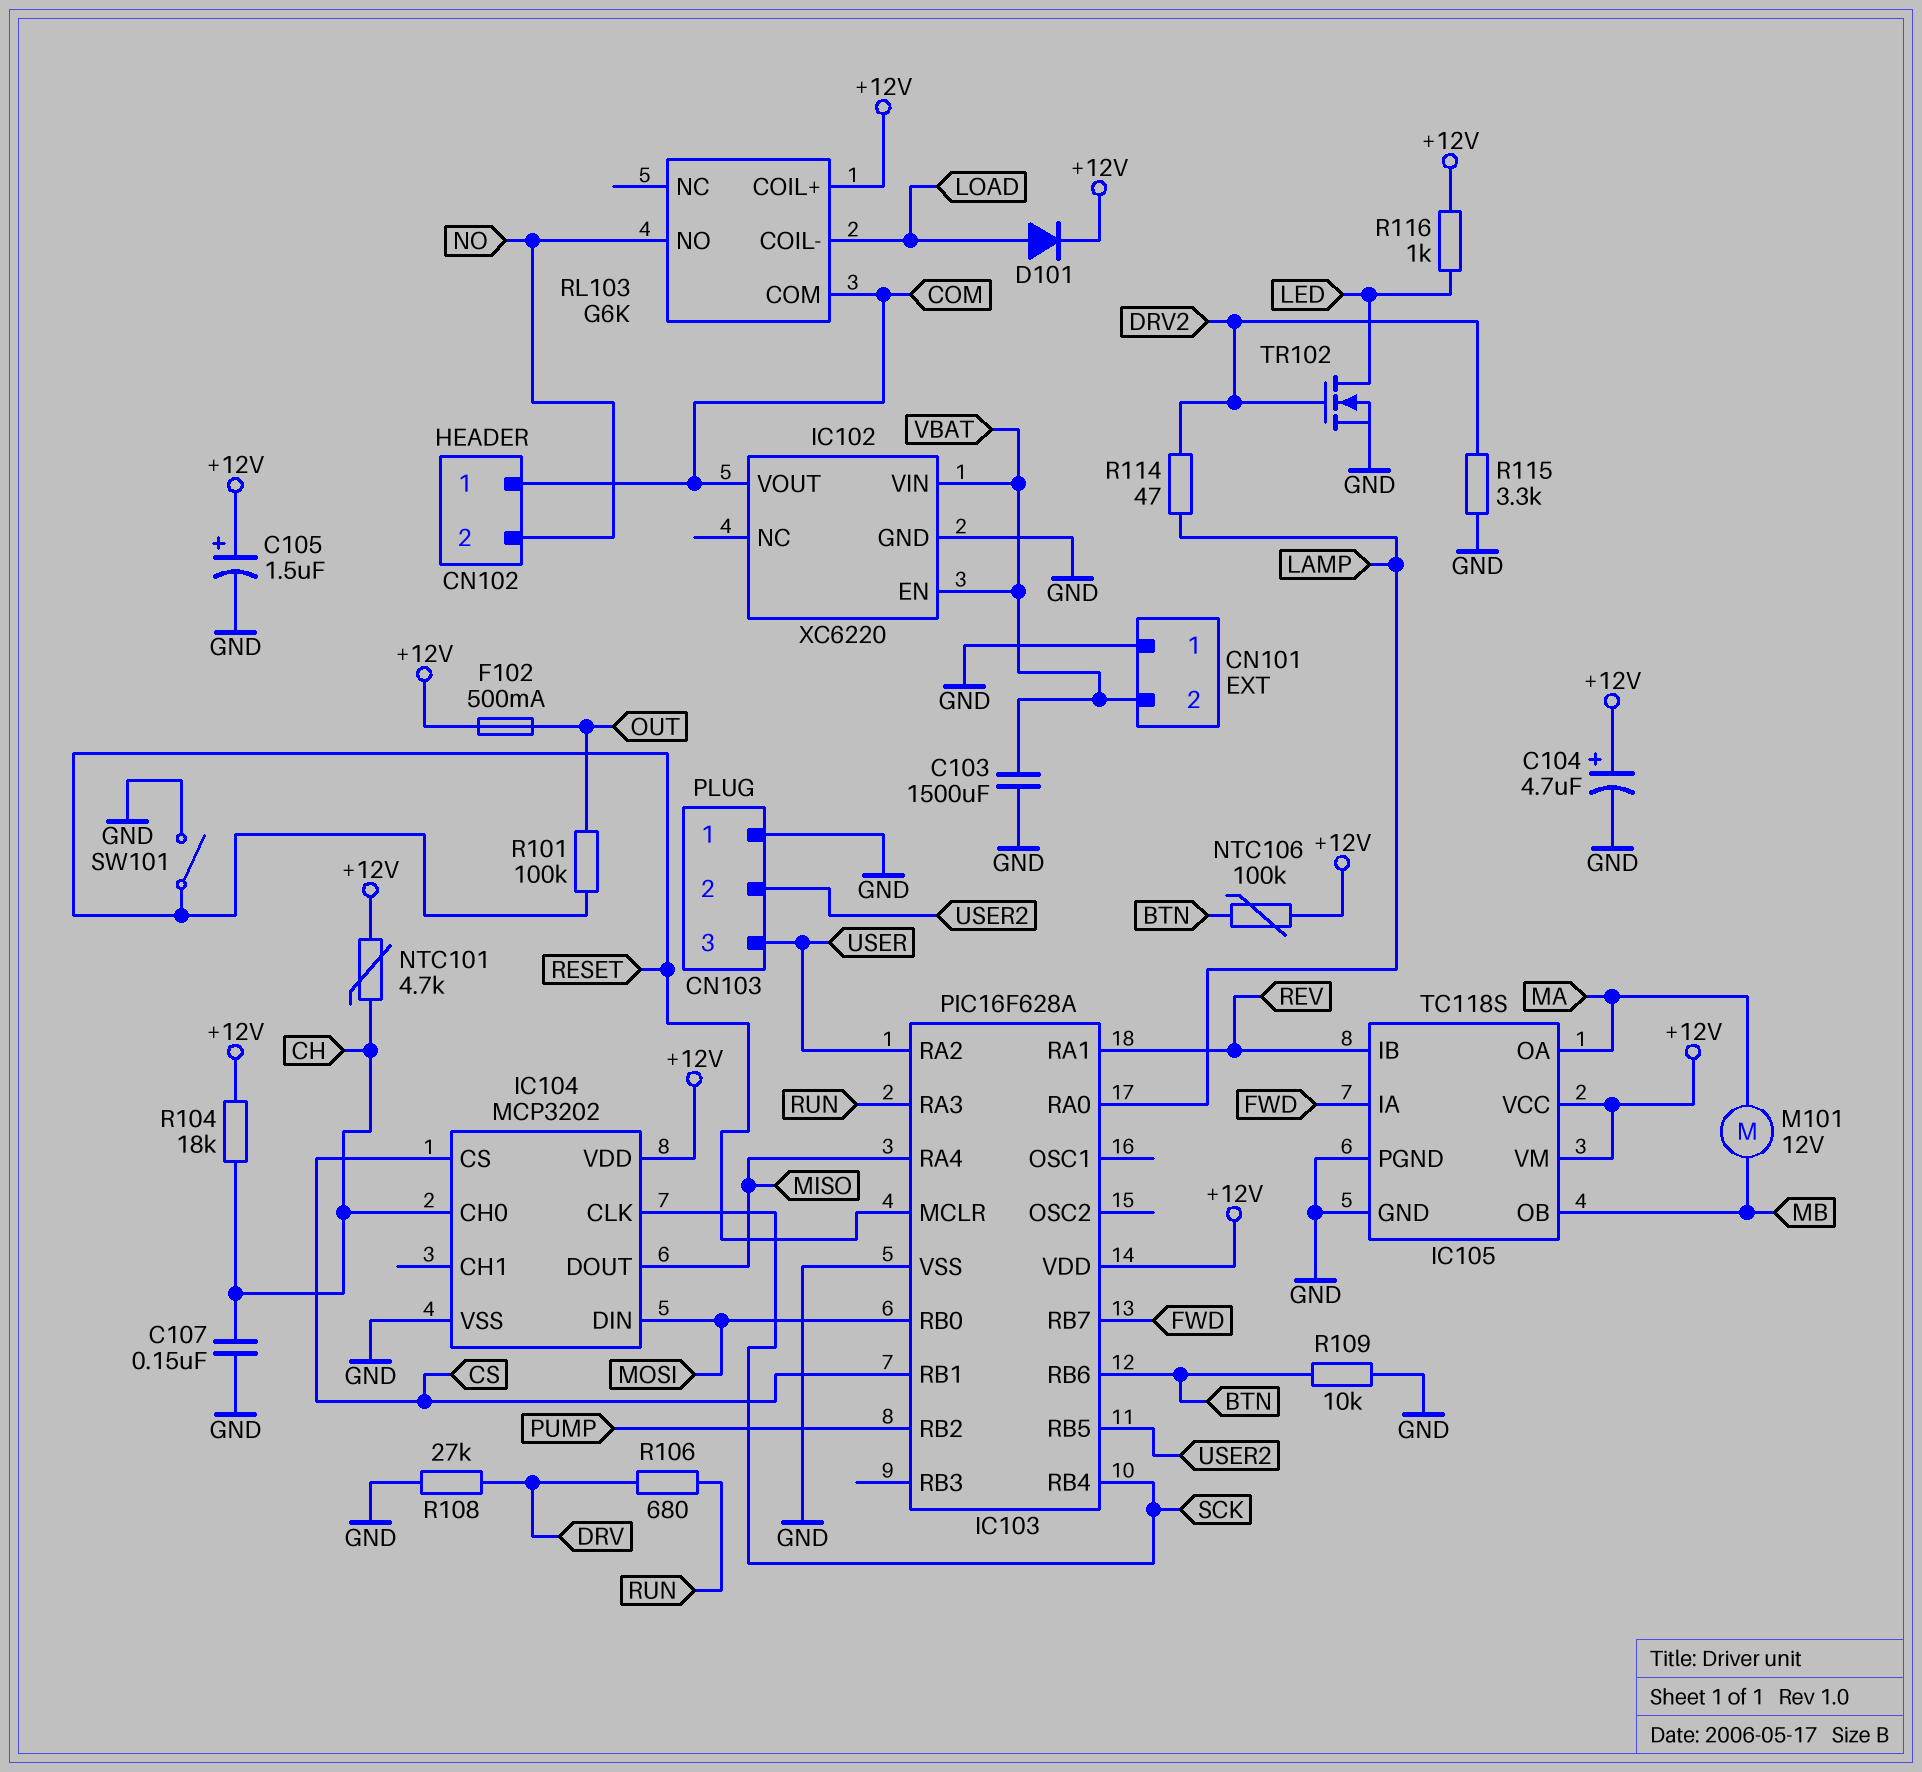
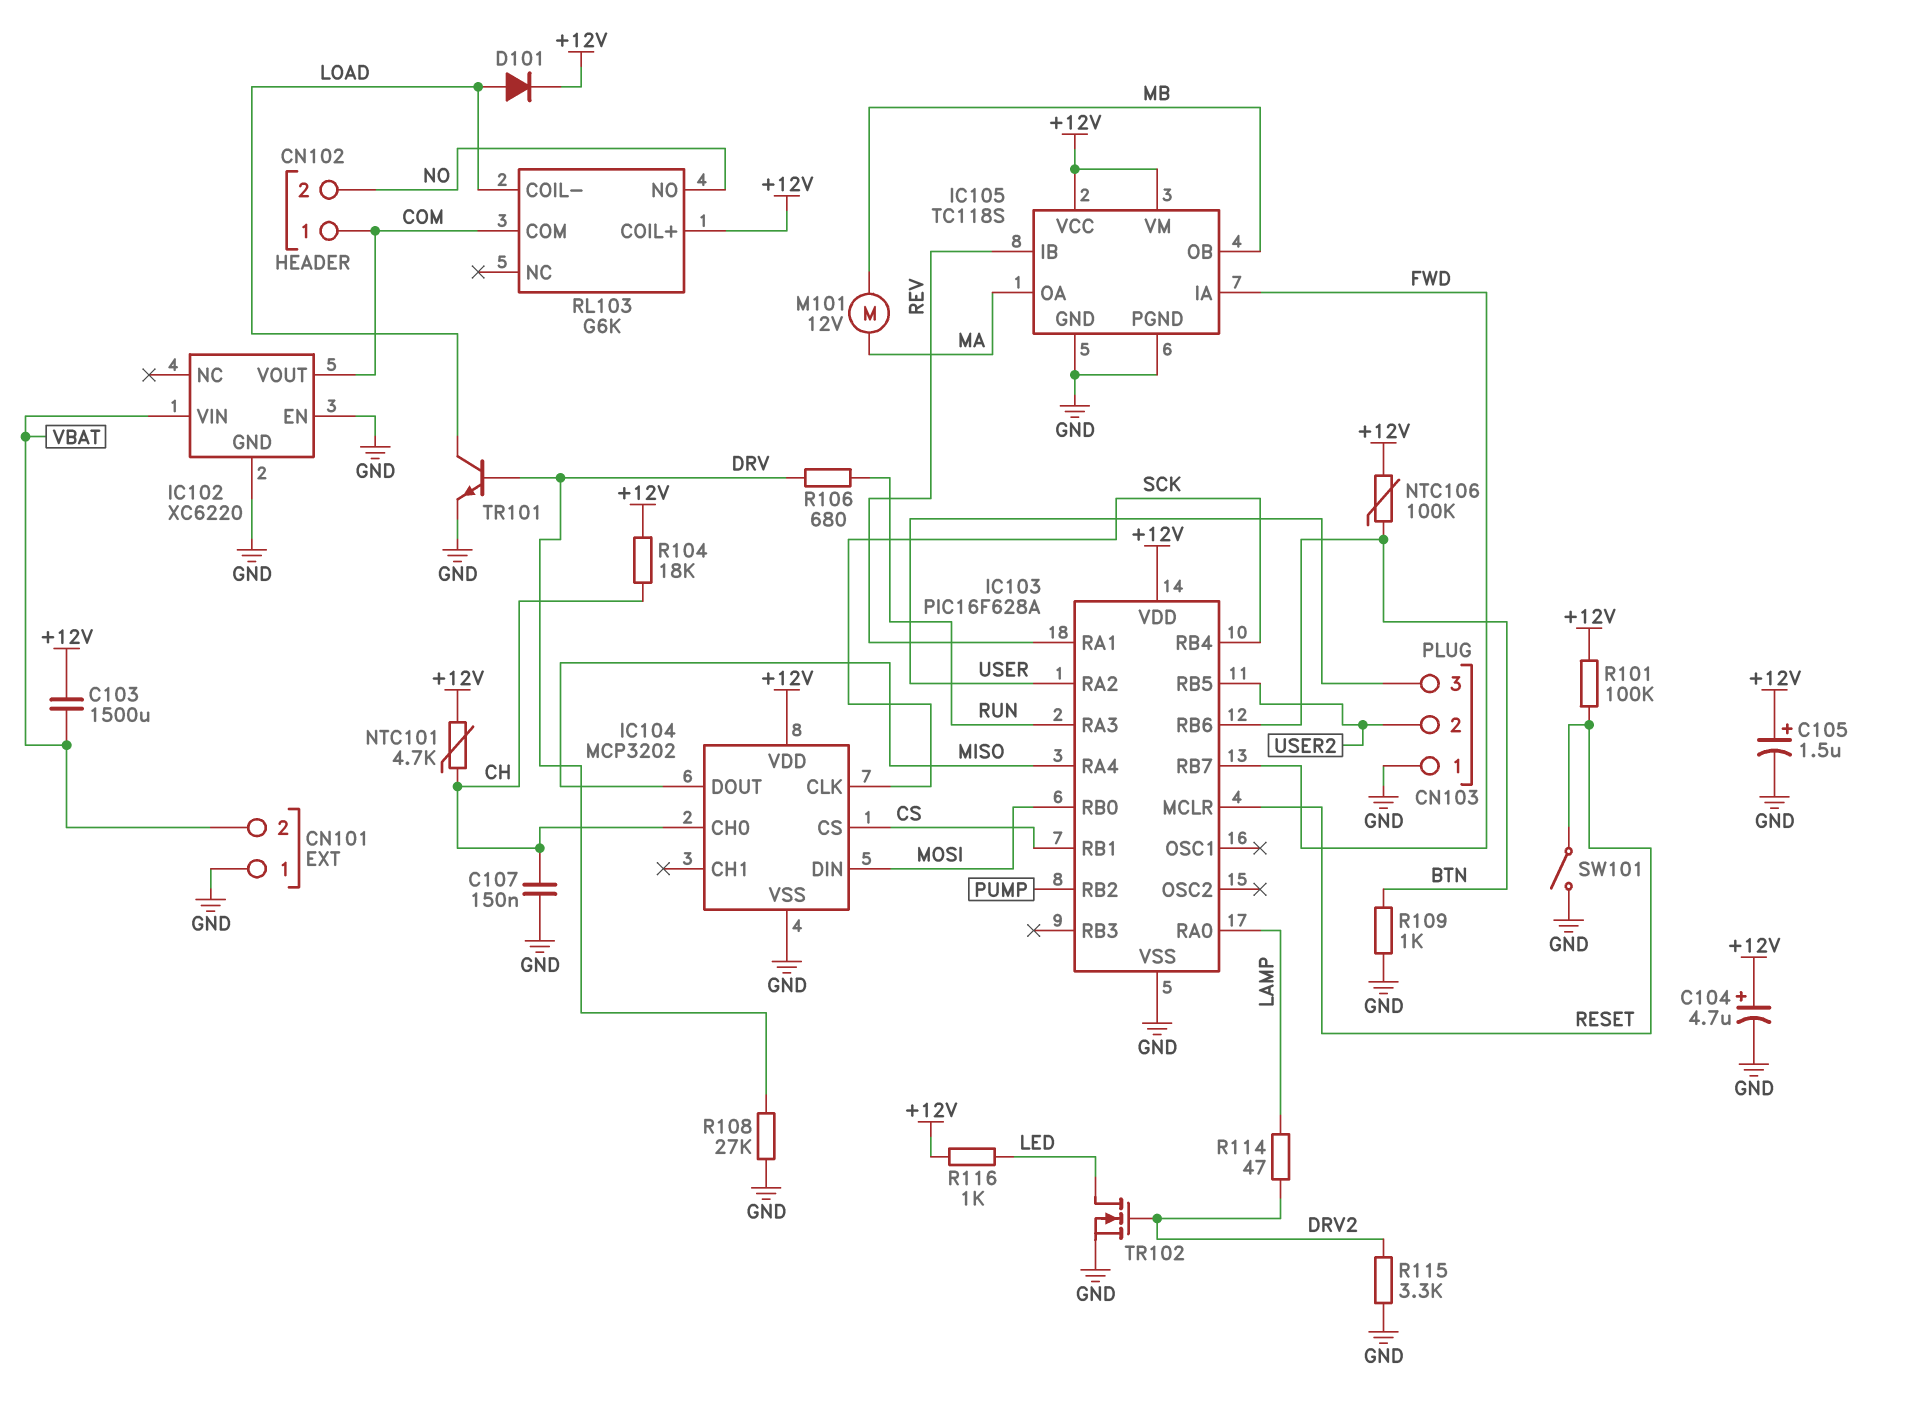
C103: 1500uF (GND, VBAT) -> 1500uF (+12V, VBAT)
F102: 500mA (+12V, OUT) -> none
IC102 pin EN: VBAT -> GND
R101: 100k (OUT, RESET) -> 100k (+12V, RESET)
R109: 10k (BTN, GND) -> 1k (BTN, GND)
TR101: none -> NPN (B DRV, C LOAD, E GND)

